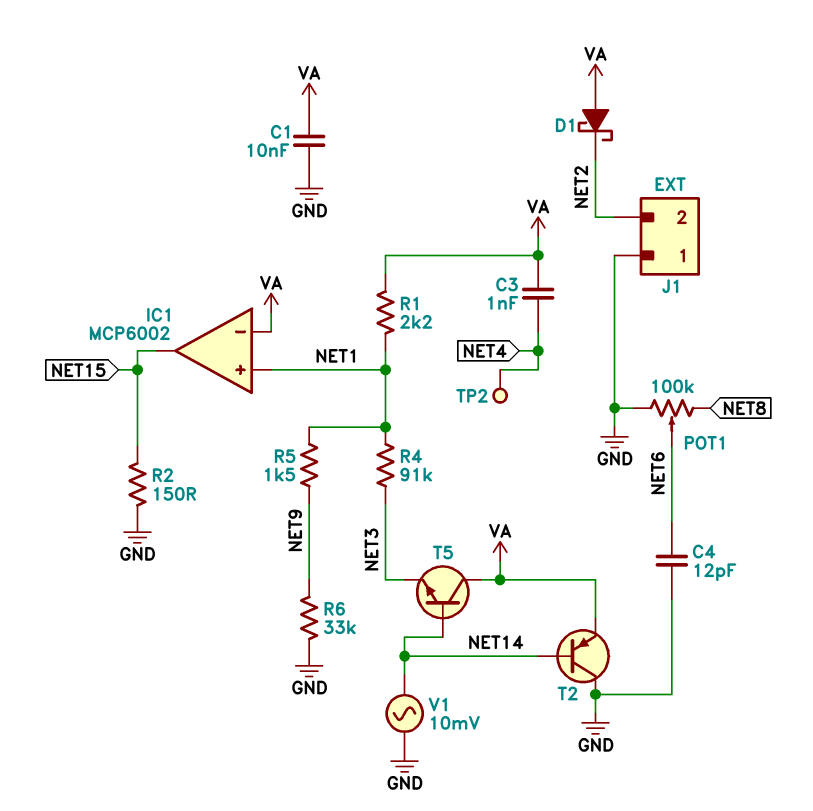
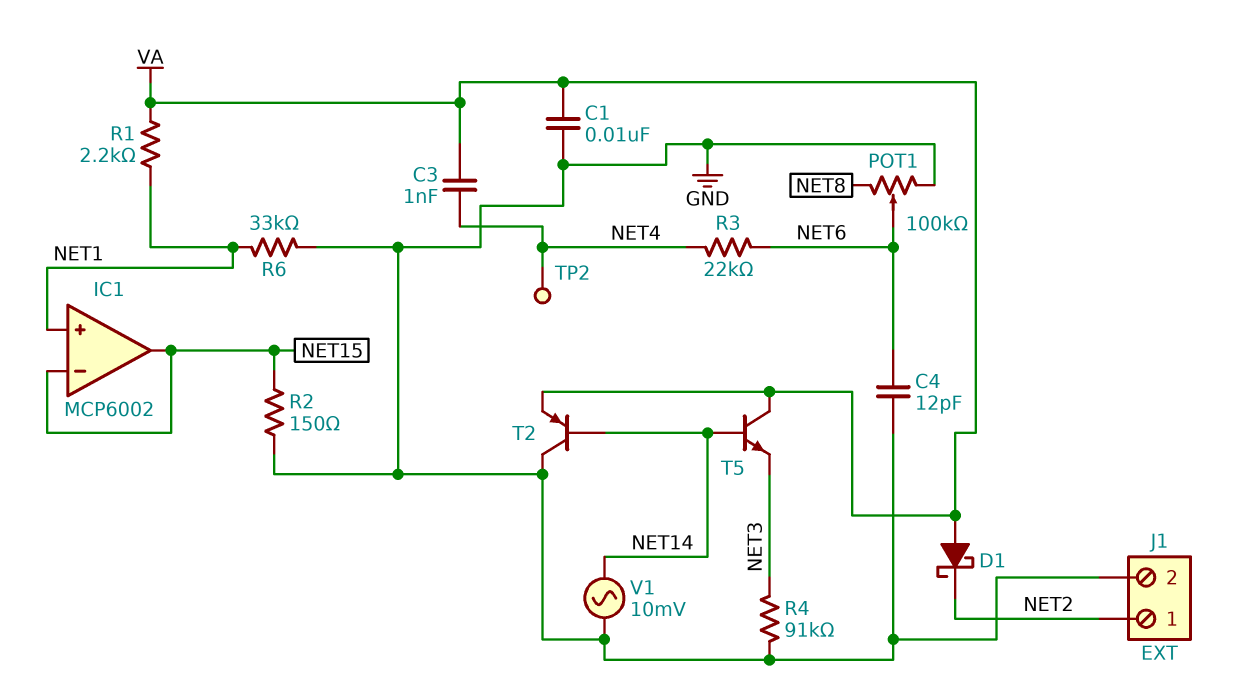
IC1 pin in-: VA -> NET15
J1 pin 1: GND -> NET2
J1 pin 2: NET2 -> GND
R3: none -> 22k (NET4, NET6)
R4: 91k (NET1, NET3) -> 91k (GND, NET3)
R5: 1.5k (NET1, NET9) -> none
R6: 33k (GND, NET9) -> 33k (GND, NET1)

